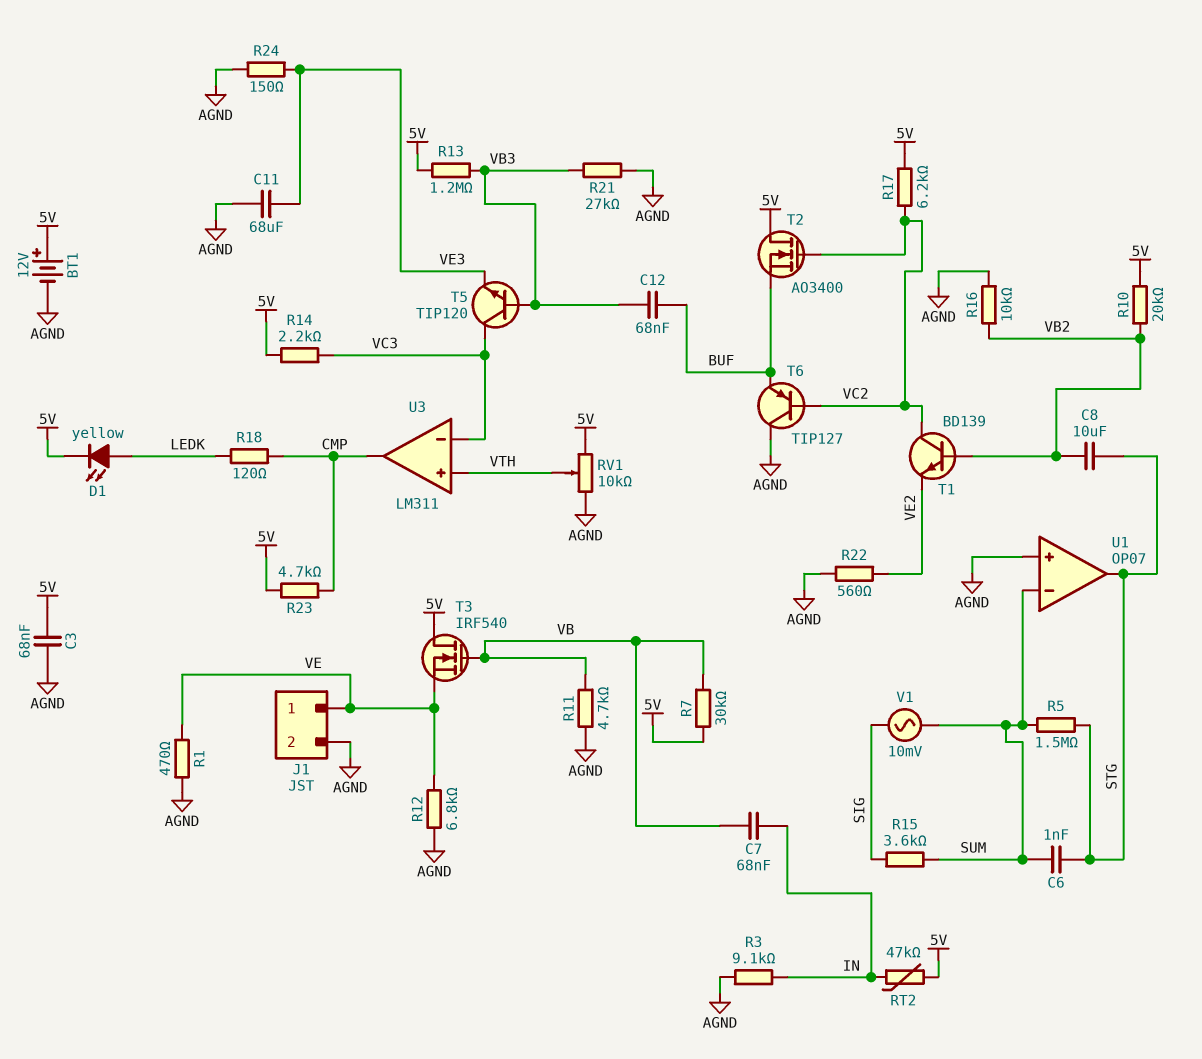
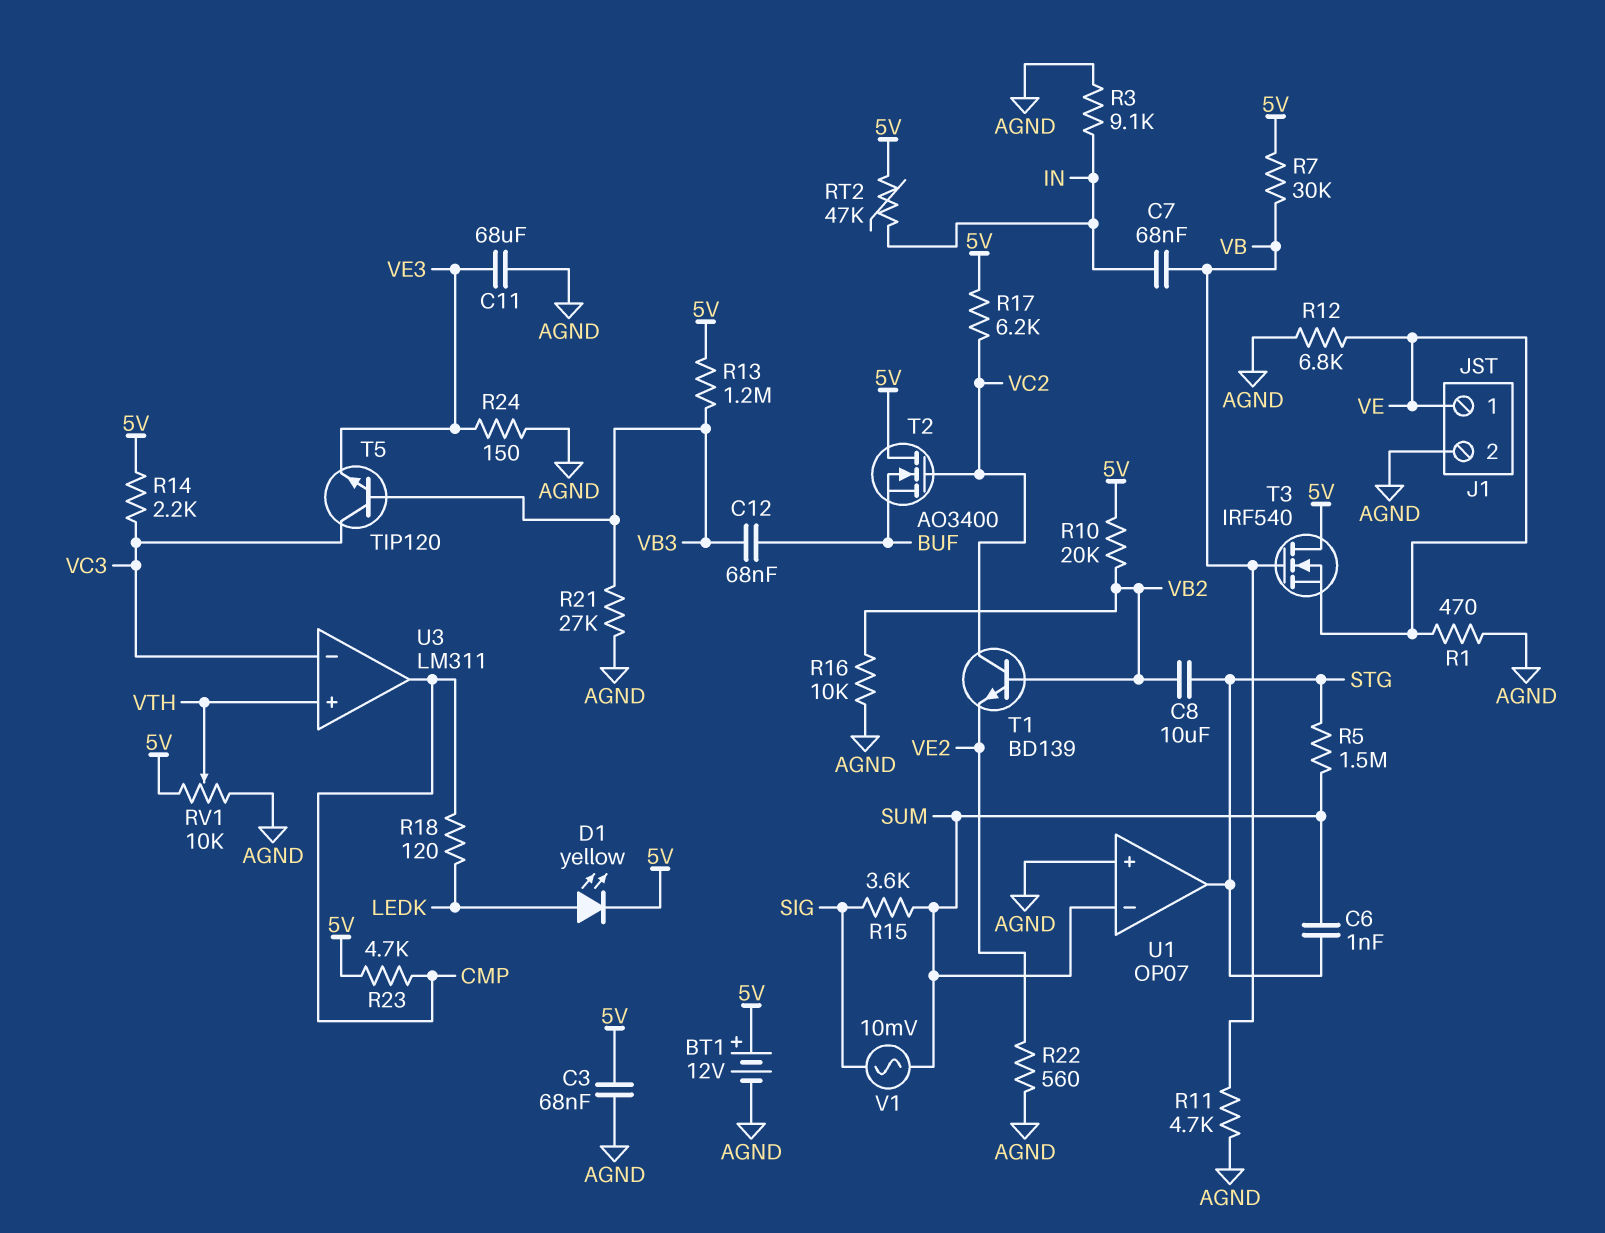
T6: PNP TIP127 (B VC2, C AGND, E BUF) -> none

